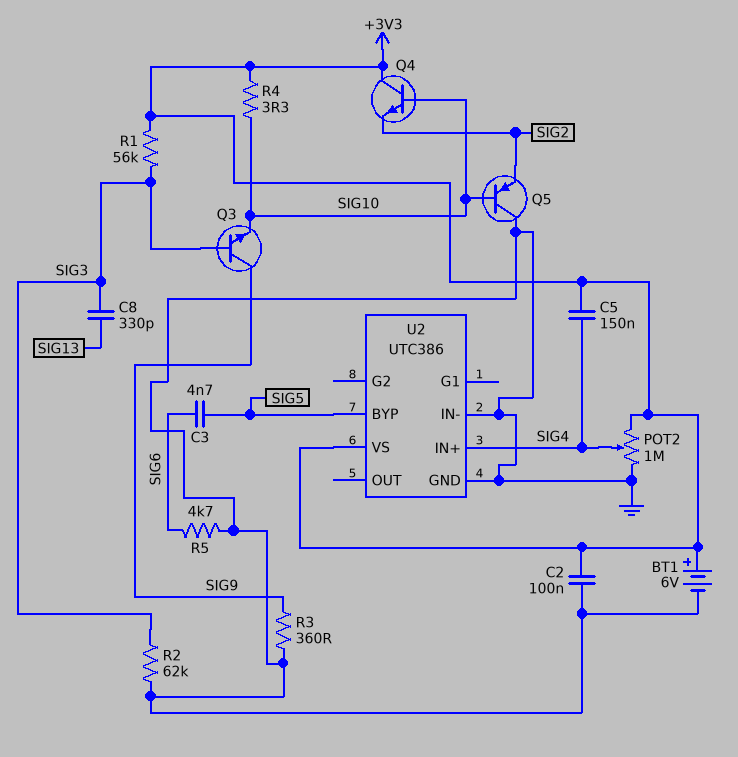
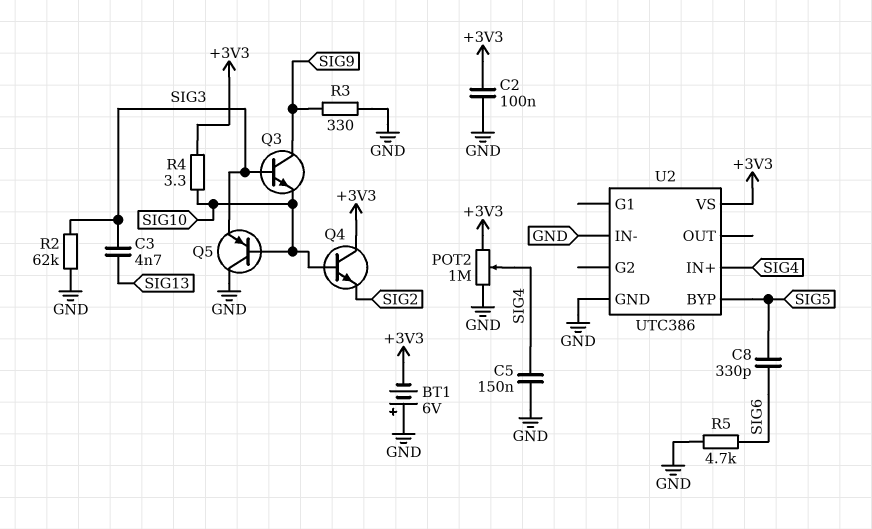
BT1: 6V (plus +3V3, minus GND) -> 6V (plus GND, minus +3V3)
C3: 4.7nF (SIG5, SIG6) -> 4.7nF (SIG3, SIG13)
C5: 150nF (+3V3, SIG4) -> 150nF (GND, SIG4)
C8: 330pF (SIG3, SIG13) -> 330pF (SIG5, SIG6)
Q5: PNP (B SIG10, C GND, E SIG2) -> PNP (B SIG10, C GND, E SIG3)
R1: 56k (+3V3, SIG3) -> none
R3: 360 (GND, SIG9) -> 330 (GND, SIG9)

